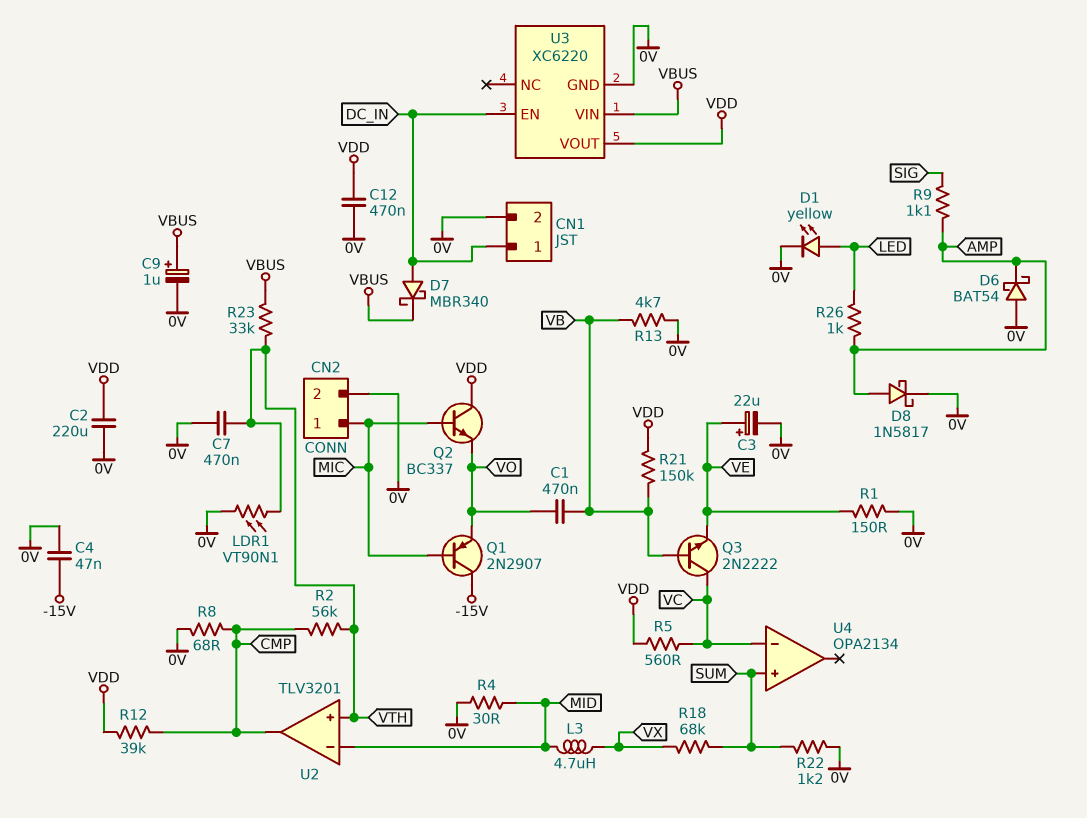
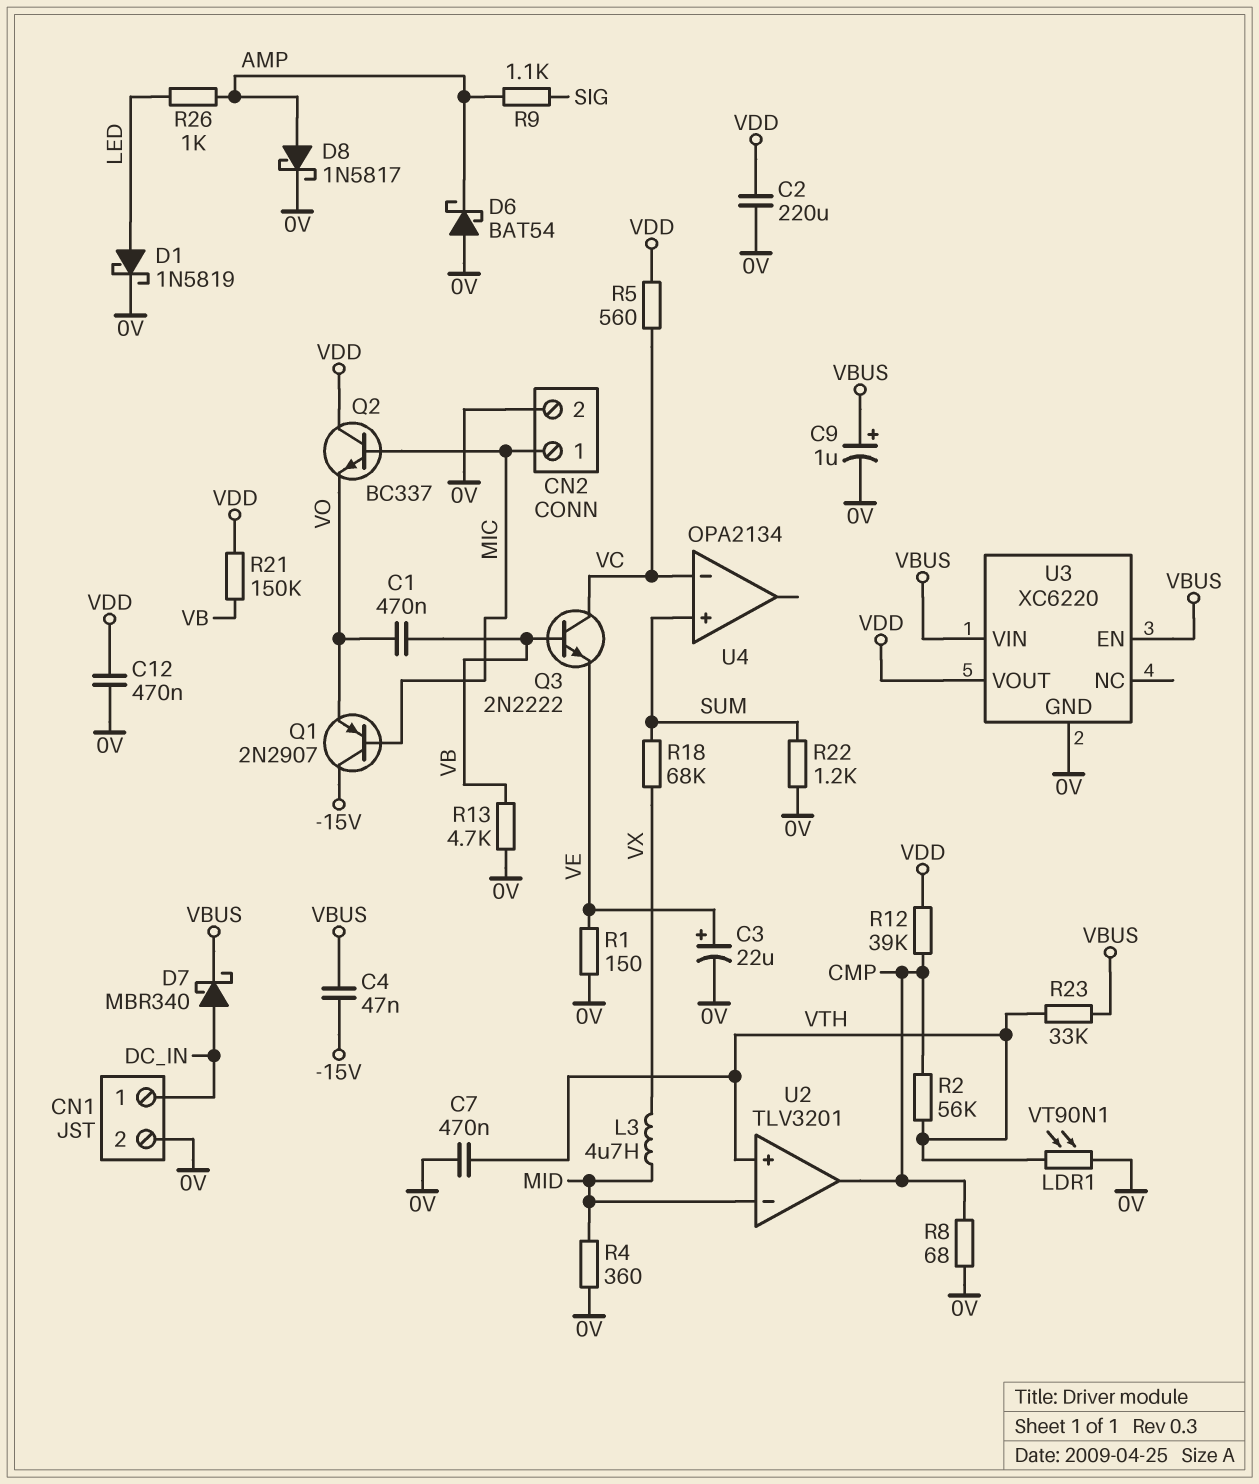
C4: 47nF (-15V, 0V) -> 47nF (-15V, VBUS)
D1: LED yellow (A LED, K 0V) -> schottky 1N5819 (A LED, K 0V)
R4: 30 (0V, MID) -> 360 (0V, MID)
U3 pin EN: DC_IN -> VBUS

